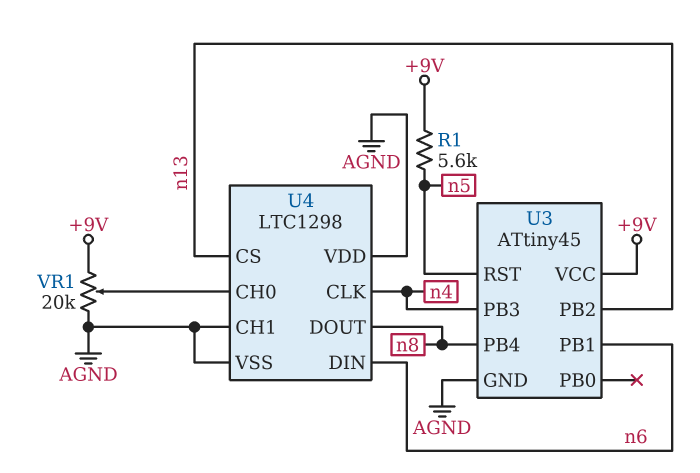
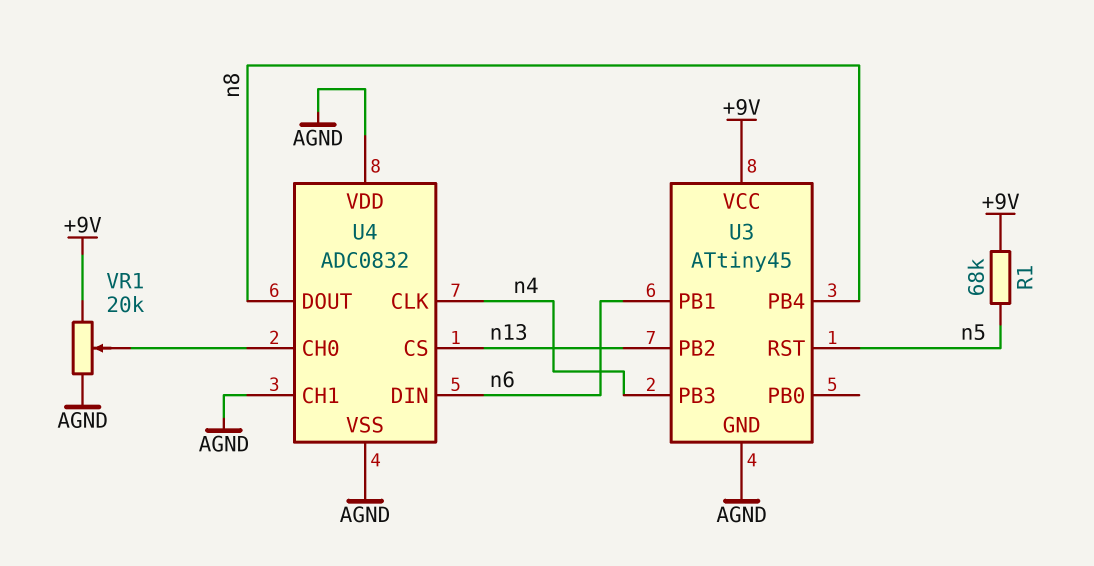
R1: 5.6k (+9V, n5) -> 68k (+9V, n5)
U4: LTC1298 -> ADC0832

